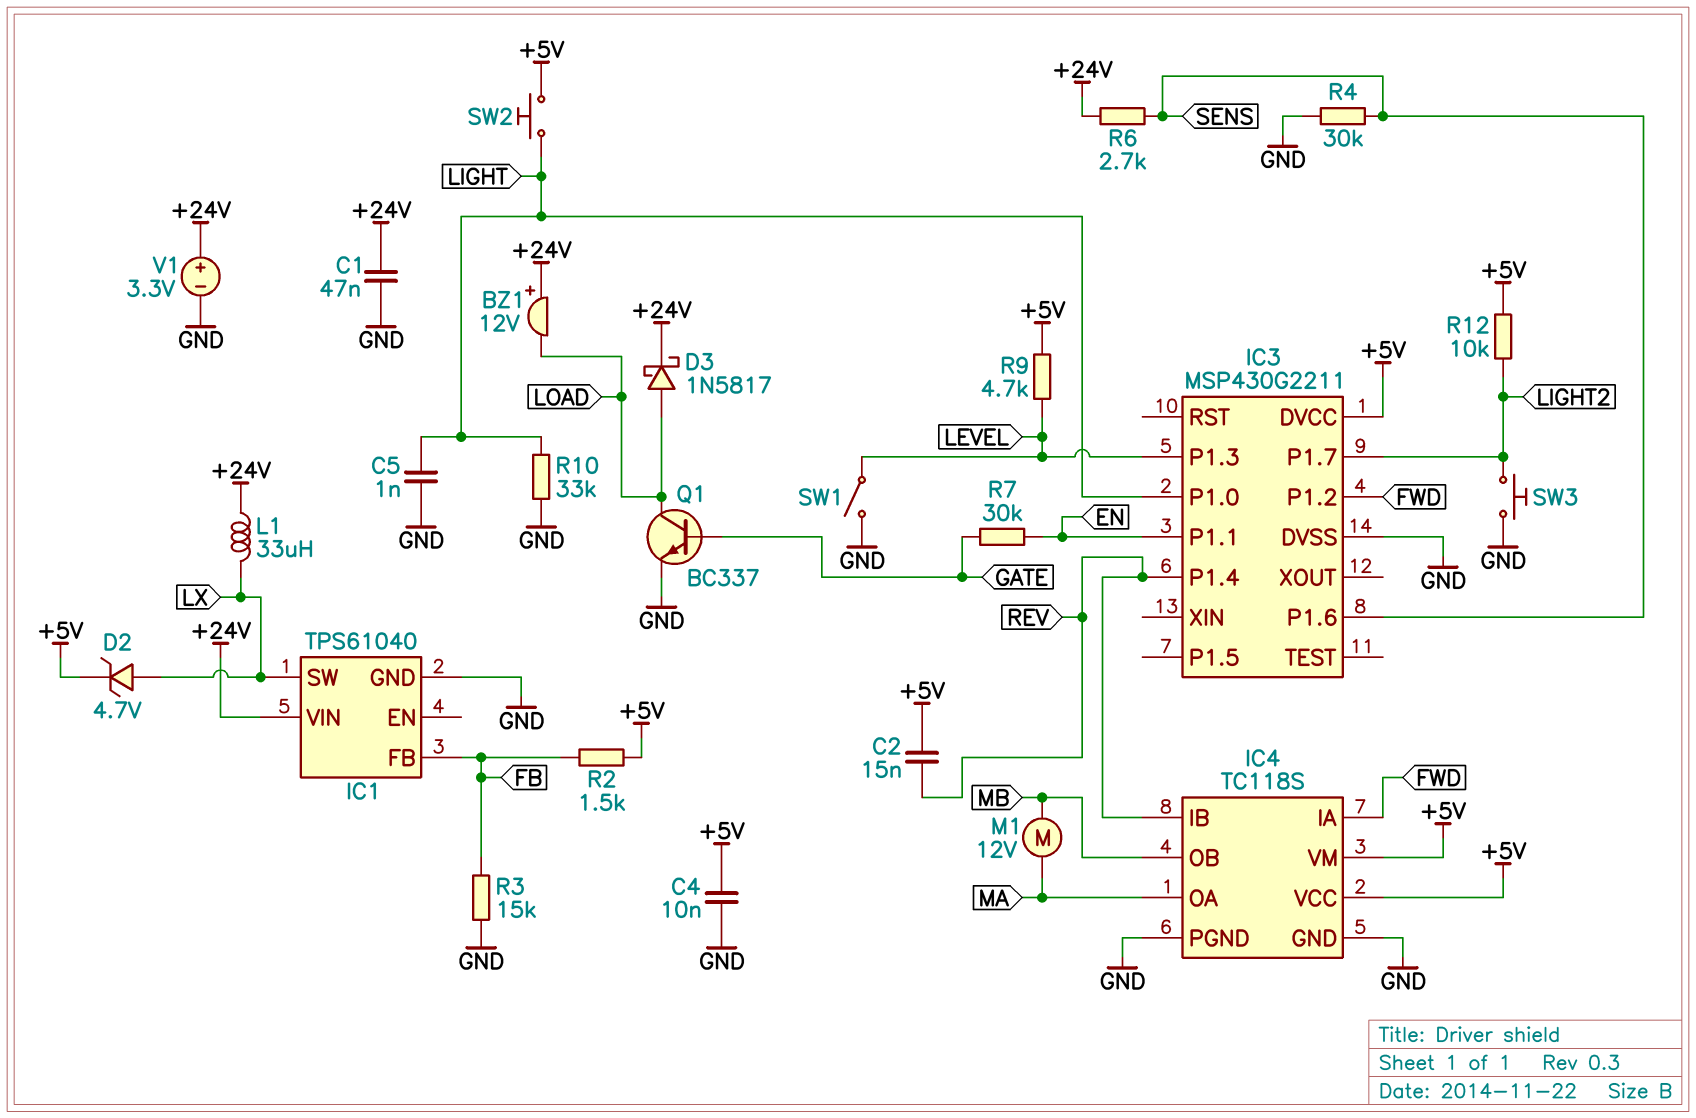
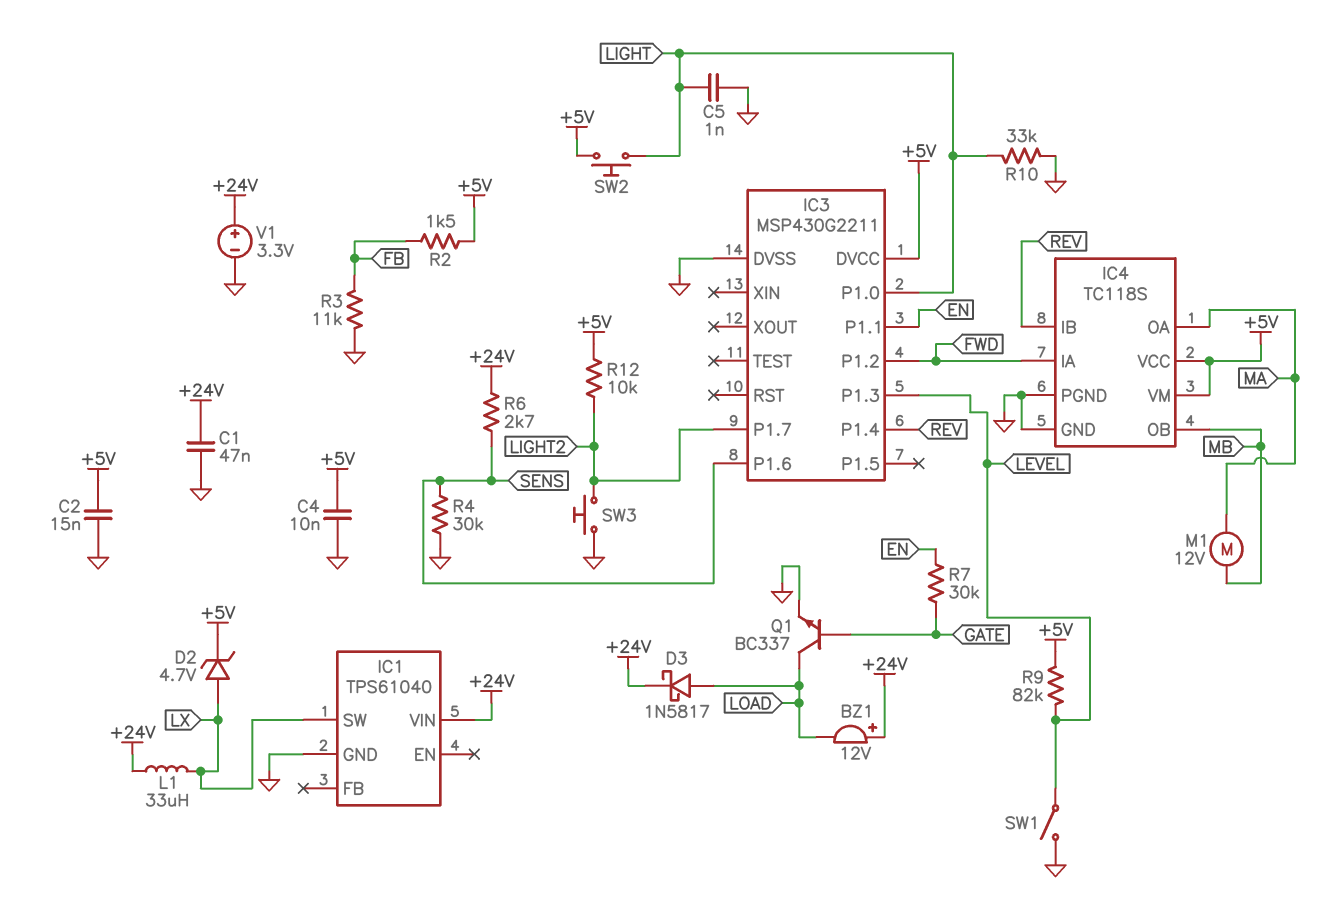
C2: 15nF (+5V, REV) -> 15nF (+5V, GND)
IC1 pin FB: FB -> none
R3: 15k (FB, GND) -> 11k (FB, GND)
R9: 4.7k (+5V, LEVEL) -> 82k (+5V, LEVEL)

